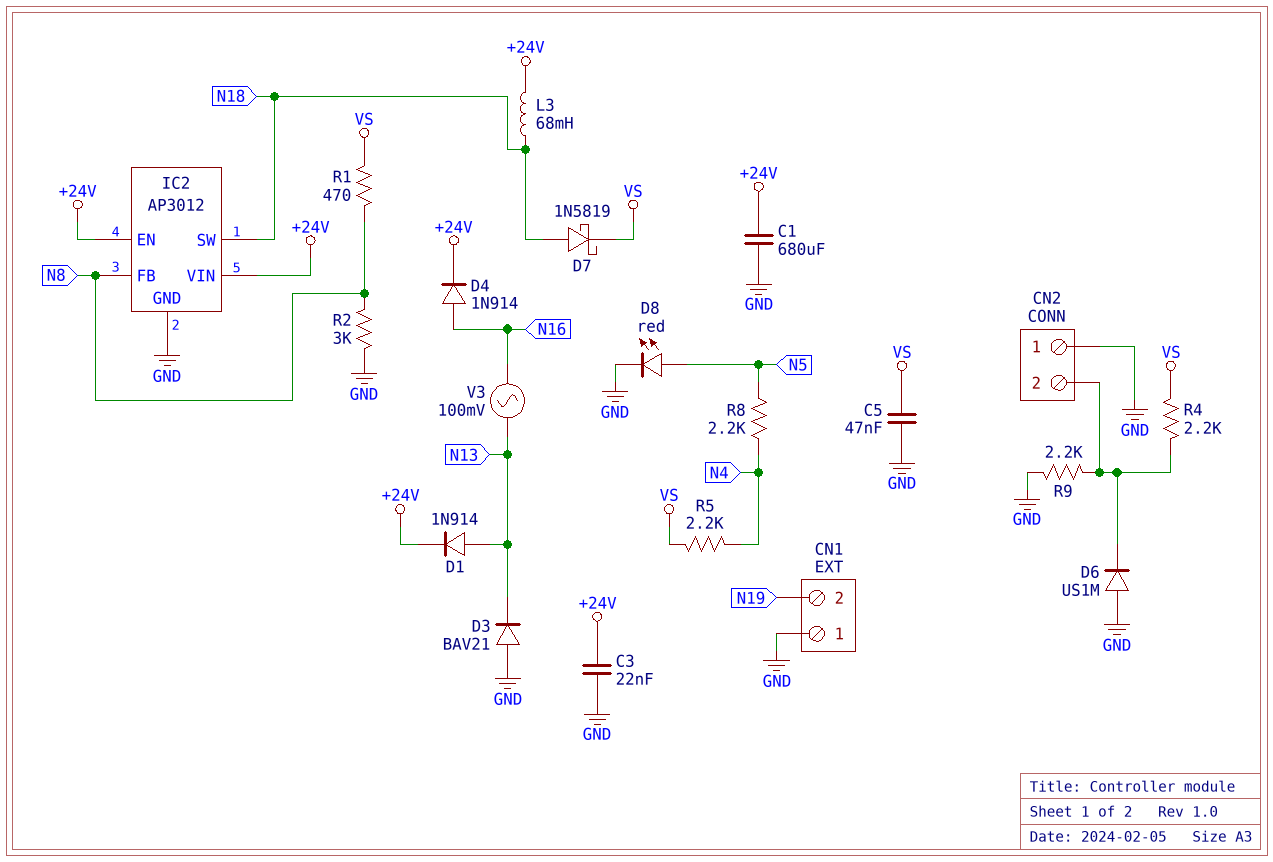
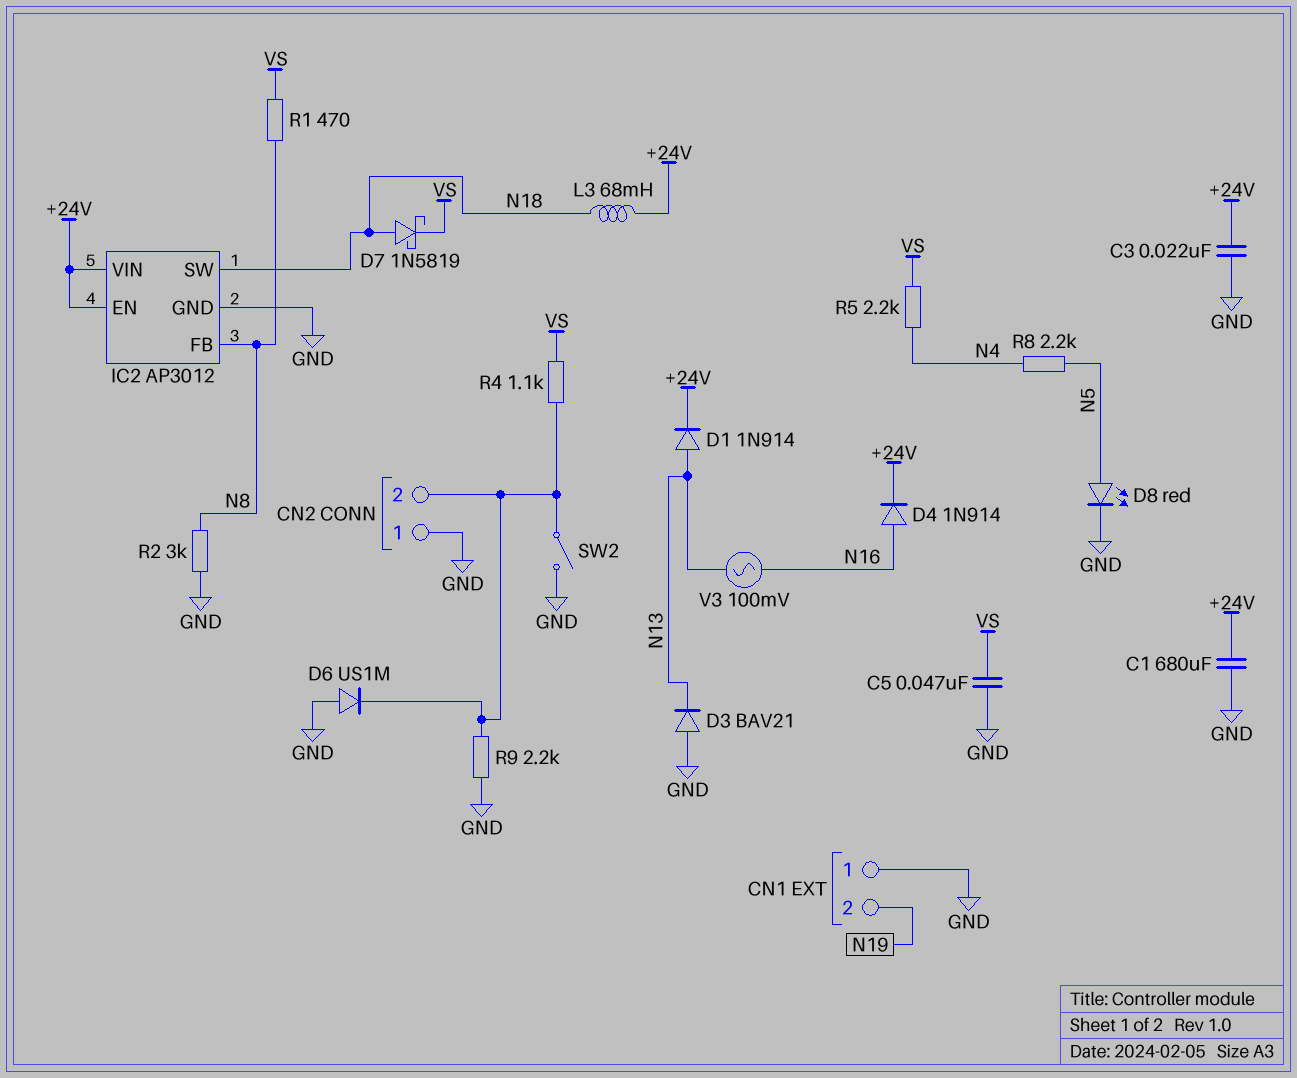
R4: 2.2k (CN2/2, VS) -> 1.1k (CN2/2, VS)
SW2: none -> switch (CN2/2, GND)

